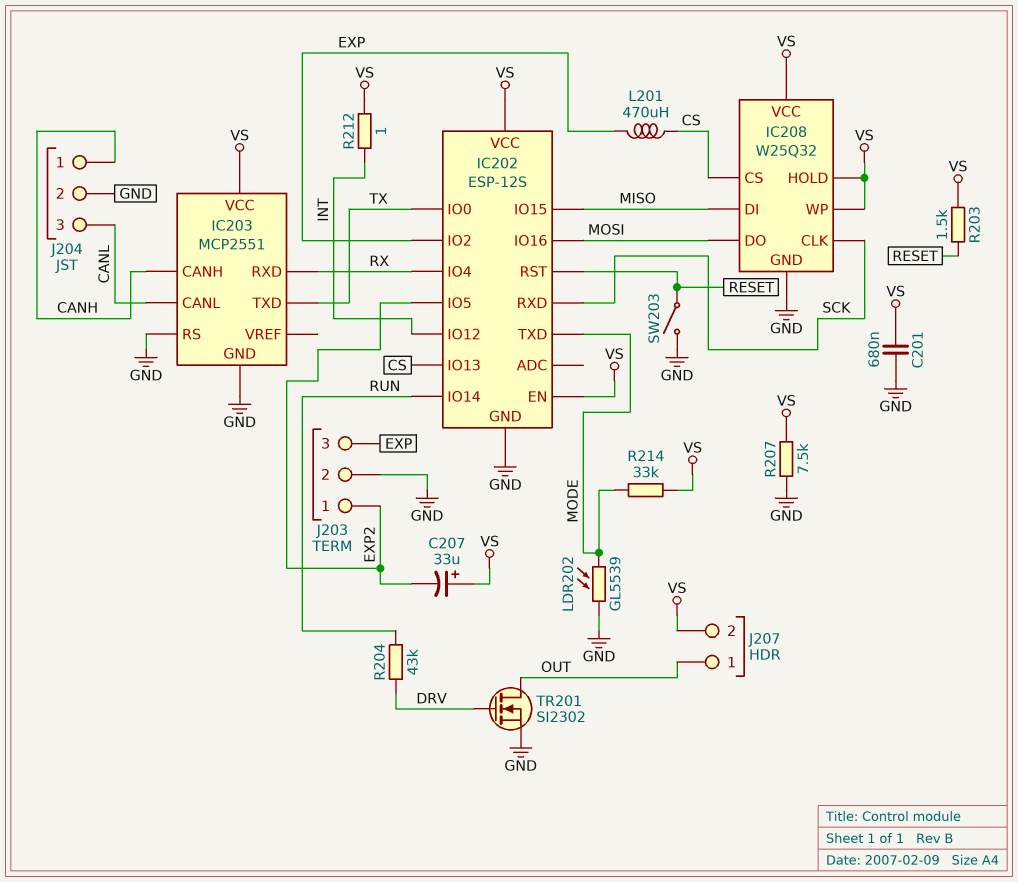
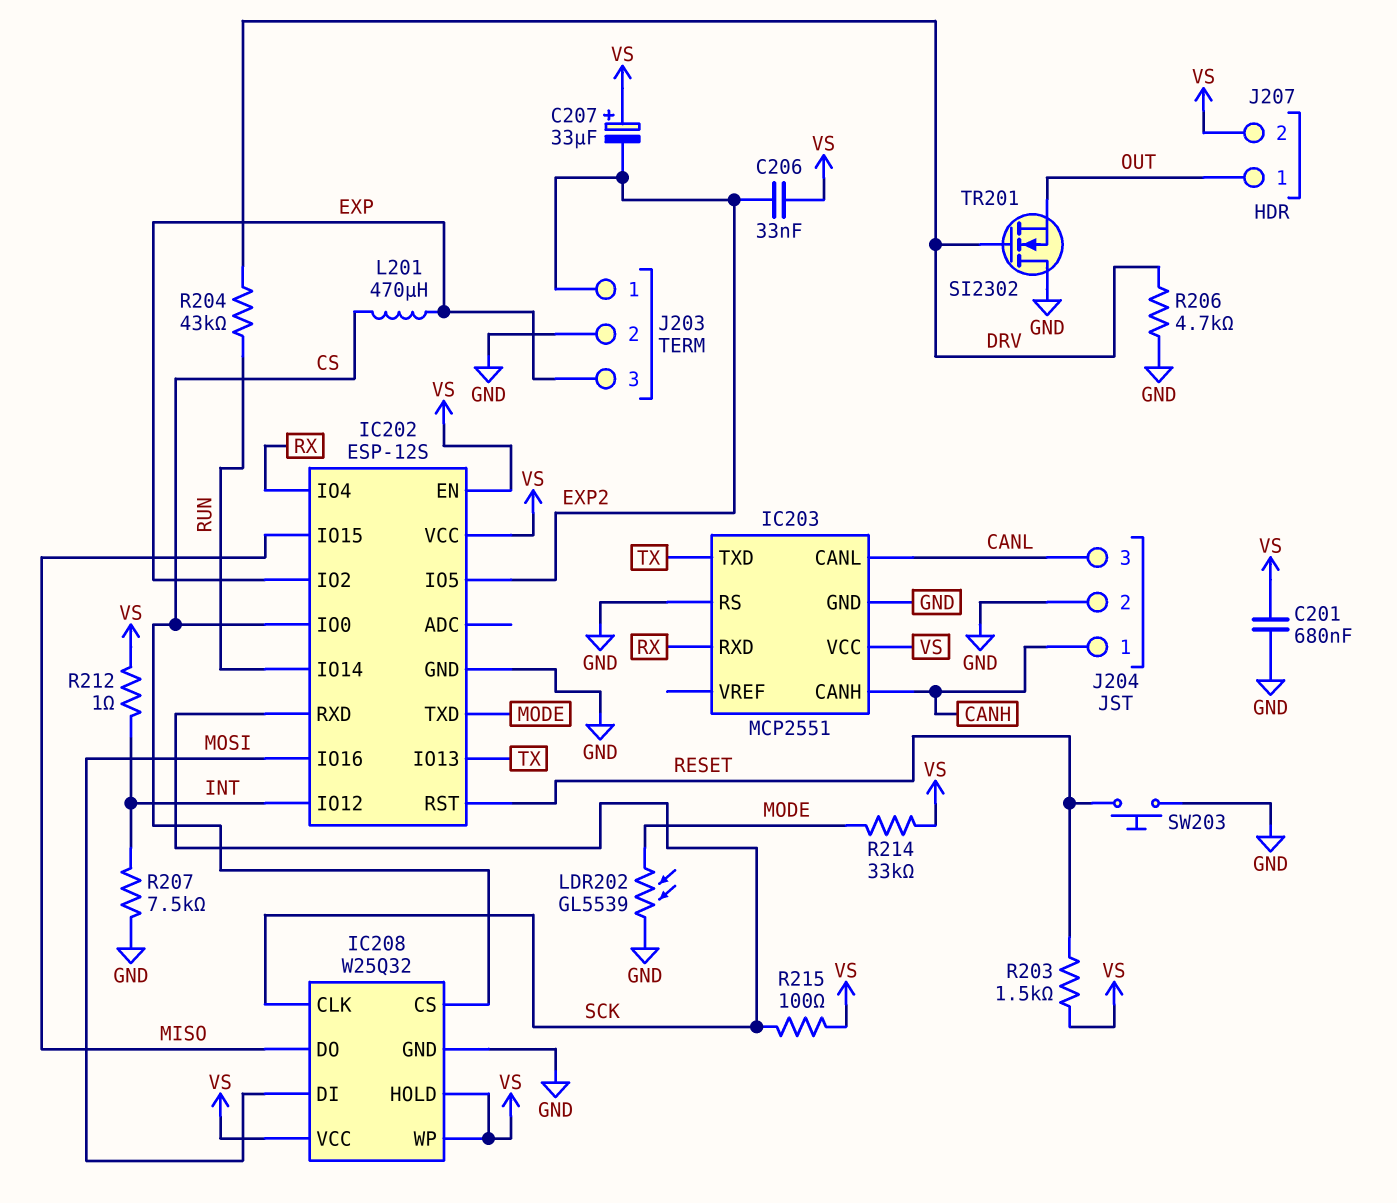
C206: none -> 33nF (EXP2, VS)
IC202 pin IO0: TX -> CS
IC202 pin IO13: CS -> TX
IC208 pin DI: MISO -> MOSI
IC208 pin DO: MOSI -> MISO
R206: none -> 4.7k (DRV, GND)
R207: 7.5k (GND, VS) -> 7.5k (GND, INT)
R215: none -> 100 (SCK, VS)
SW203: switch (GND, RESET) -> button (GND, RESET)
TR201: NMOS SI2302 (G DRV, D OUT, S GND) -> NMOS SI2302 (G DRV, D GND, S OUT)

